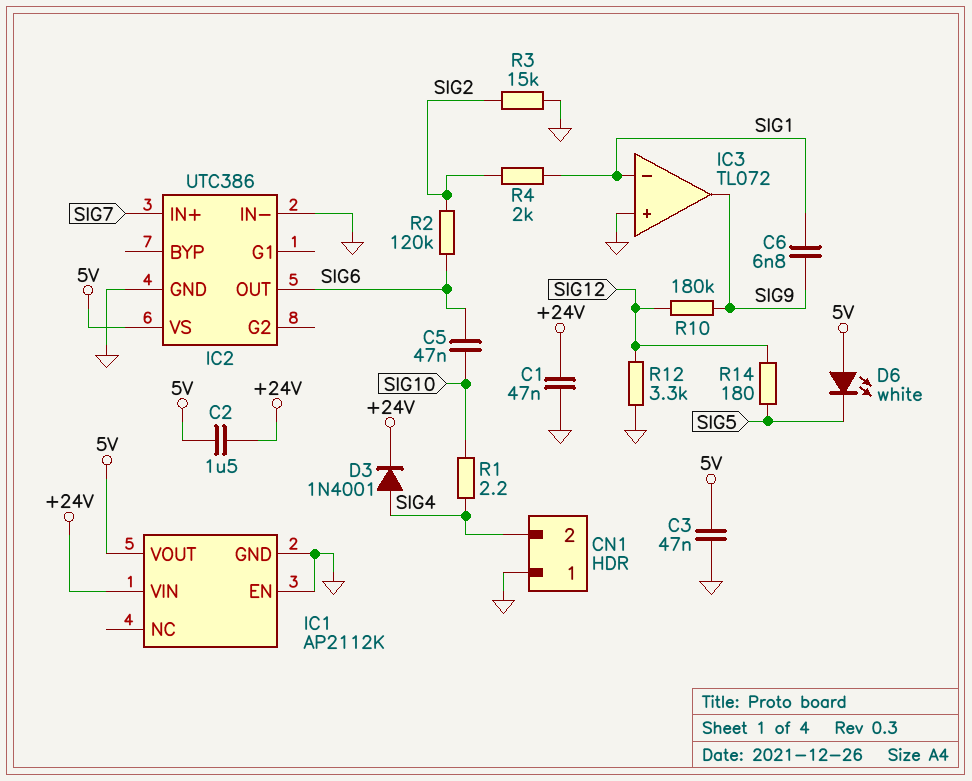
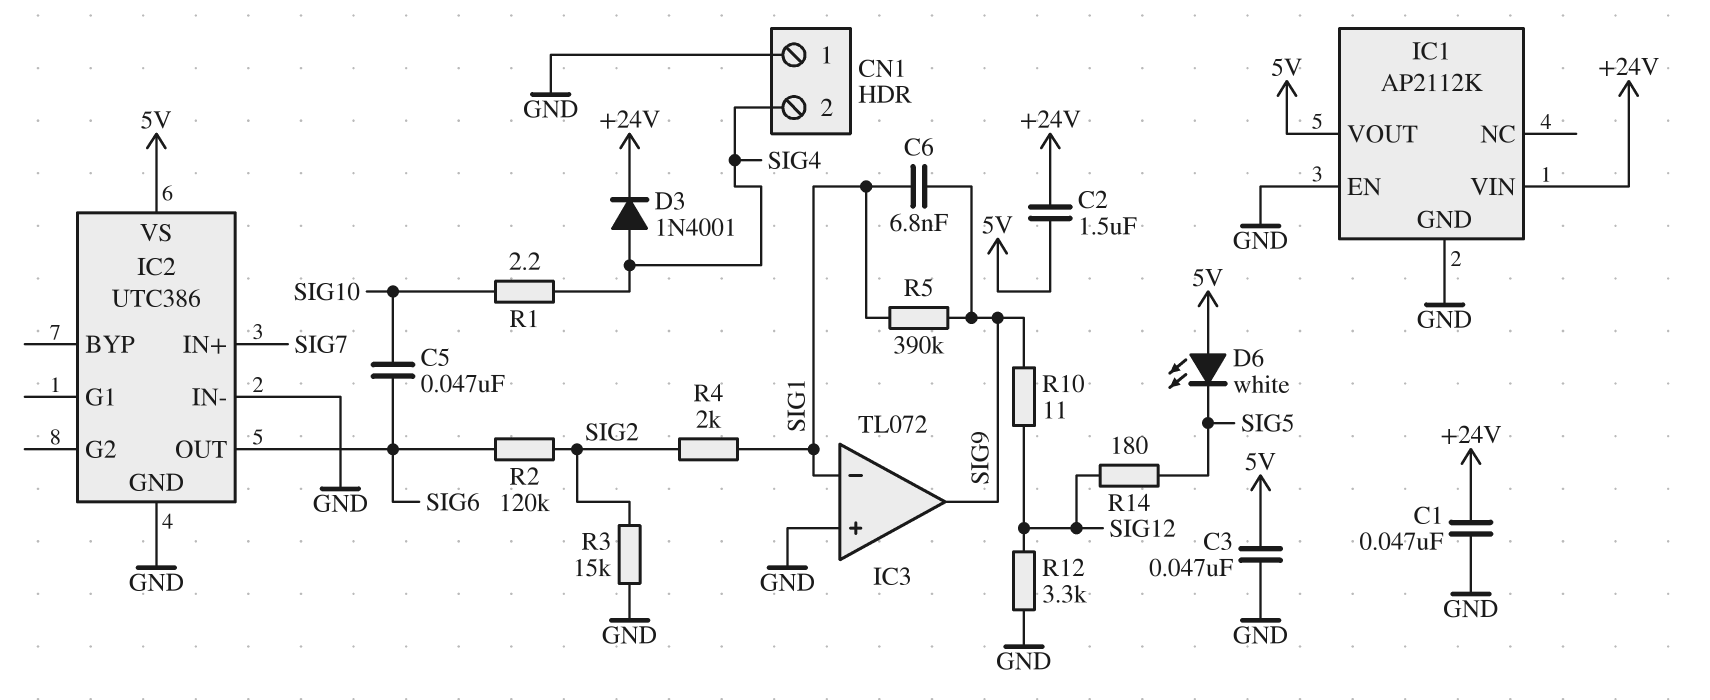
R5: none -> 390k (SIG1, SIG9)
R10: 180k (SIG9, SIG12) -> 11 (SIG9, SIG12)

